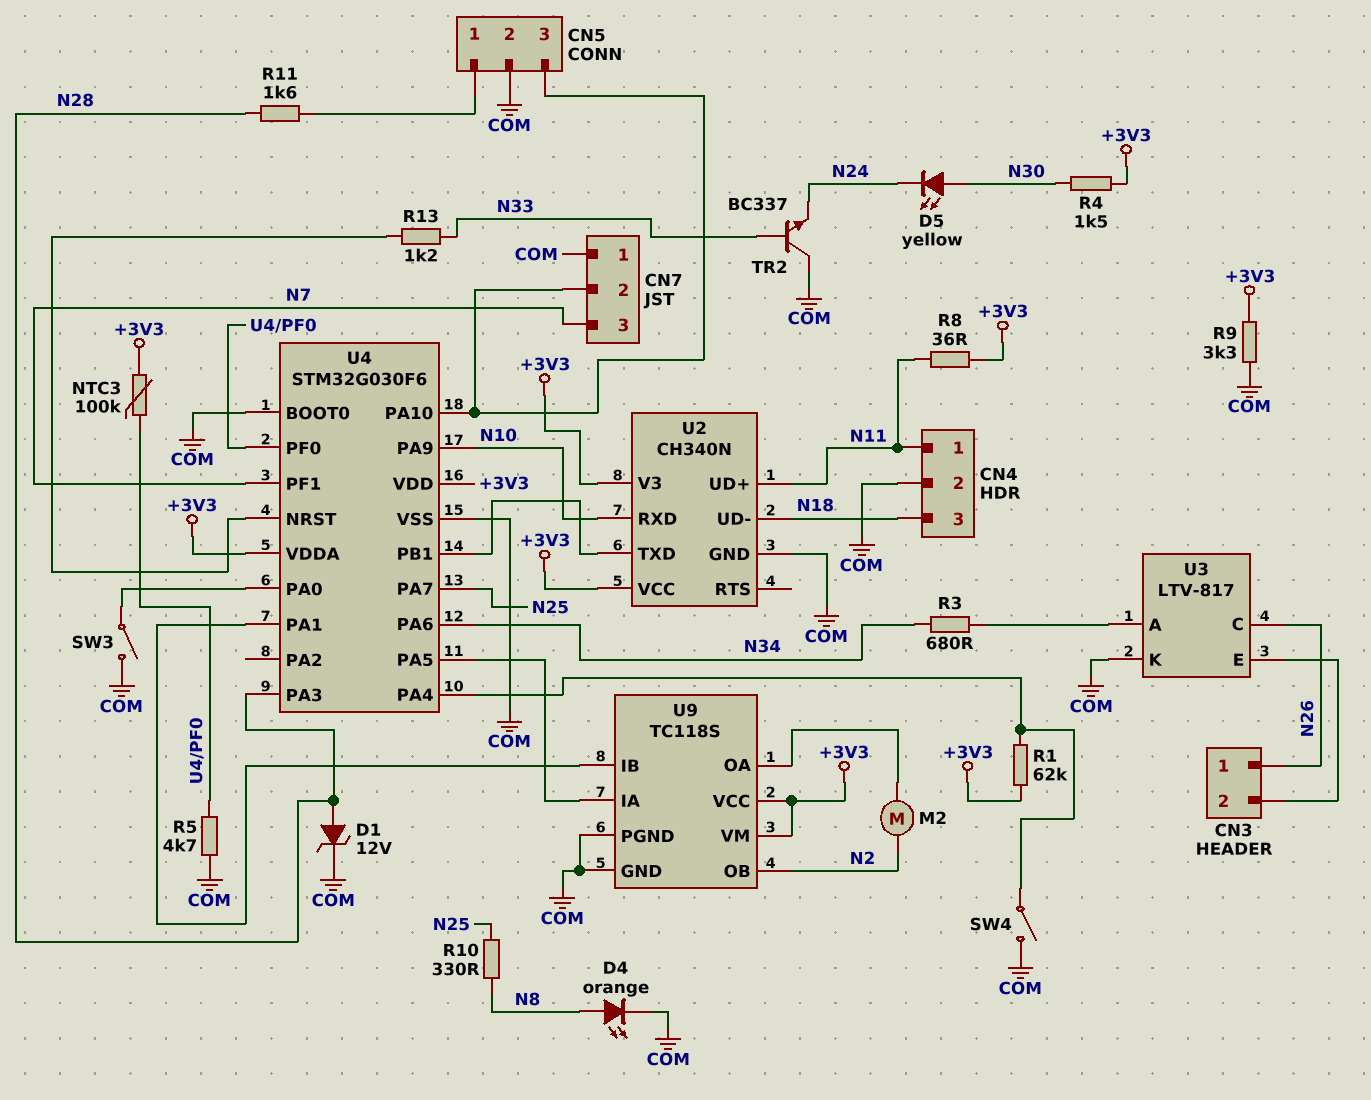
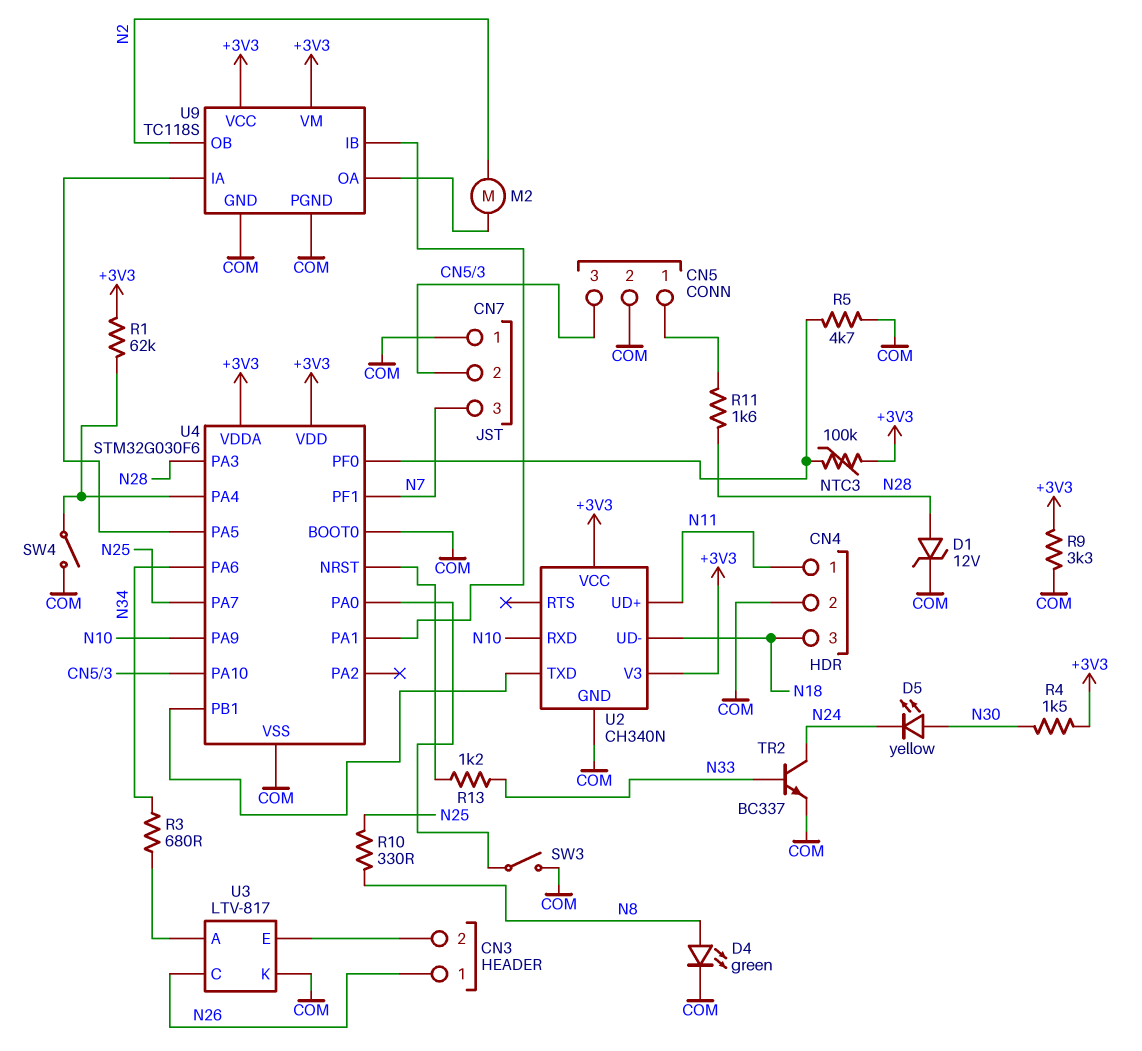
D4: LED orange (A N8, K COM) -> LED green (A N8, K COM)
R8: 36 (+3V3, N11) -> none
TR2: NPN BC337 (B N33, C COM, E N24) -> NPN BC337 (B N33, C N24, E COM)

